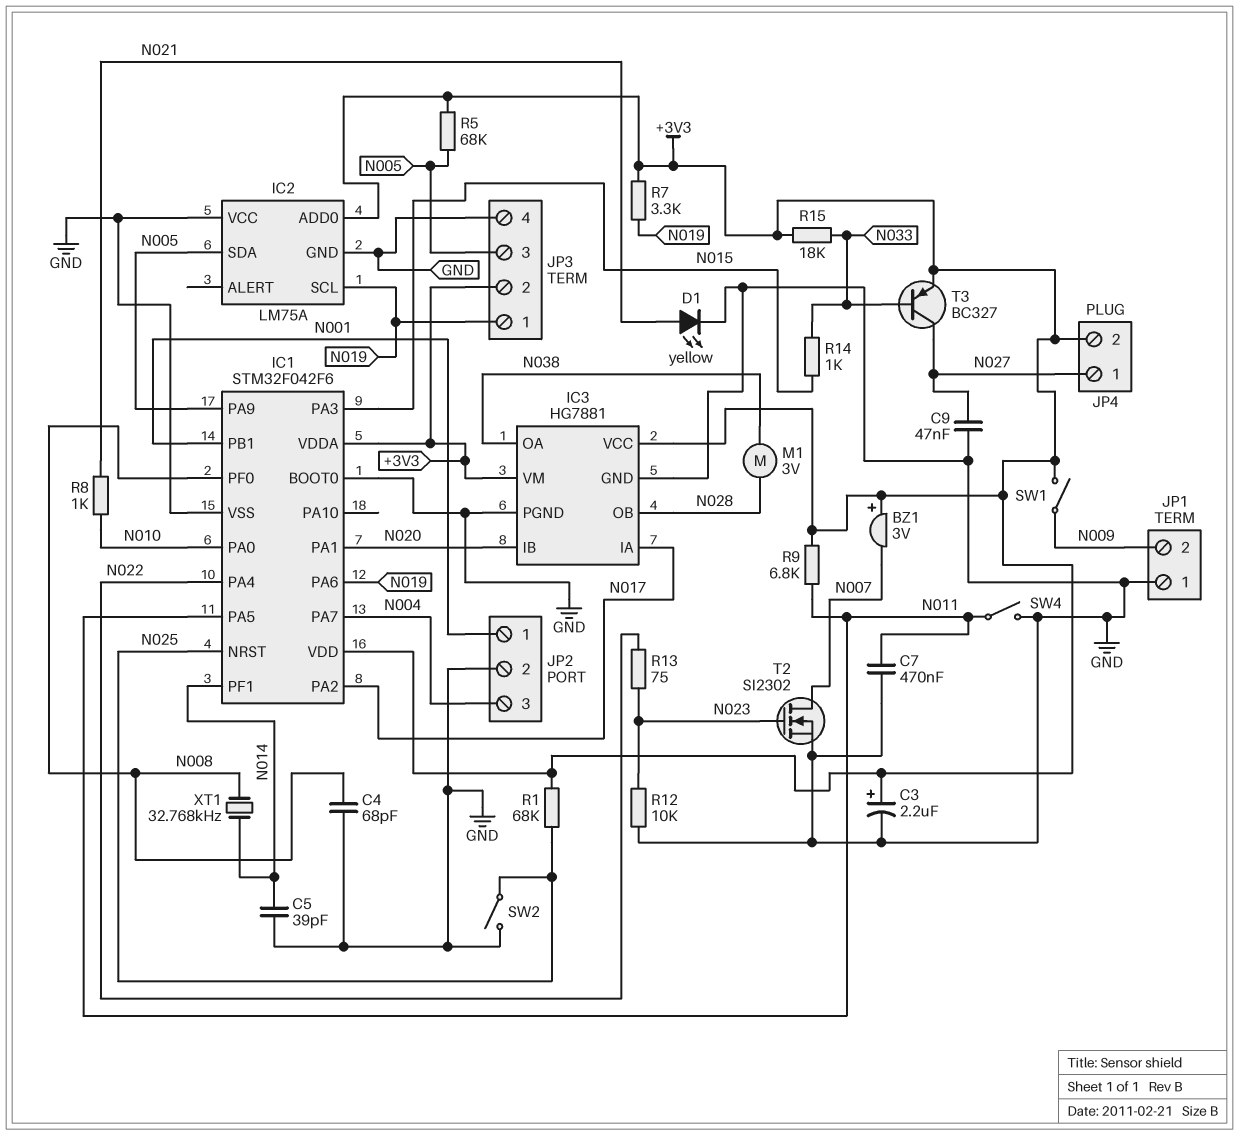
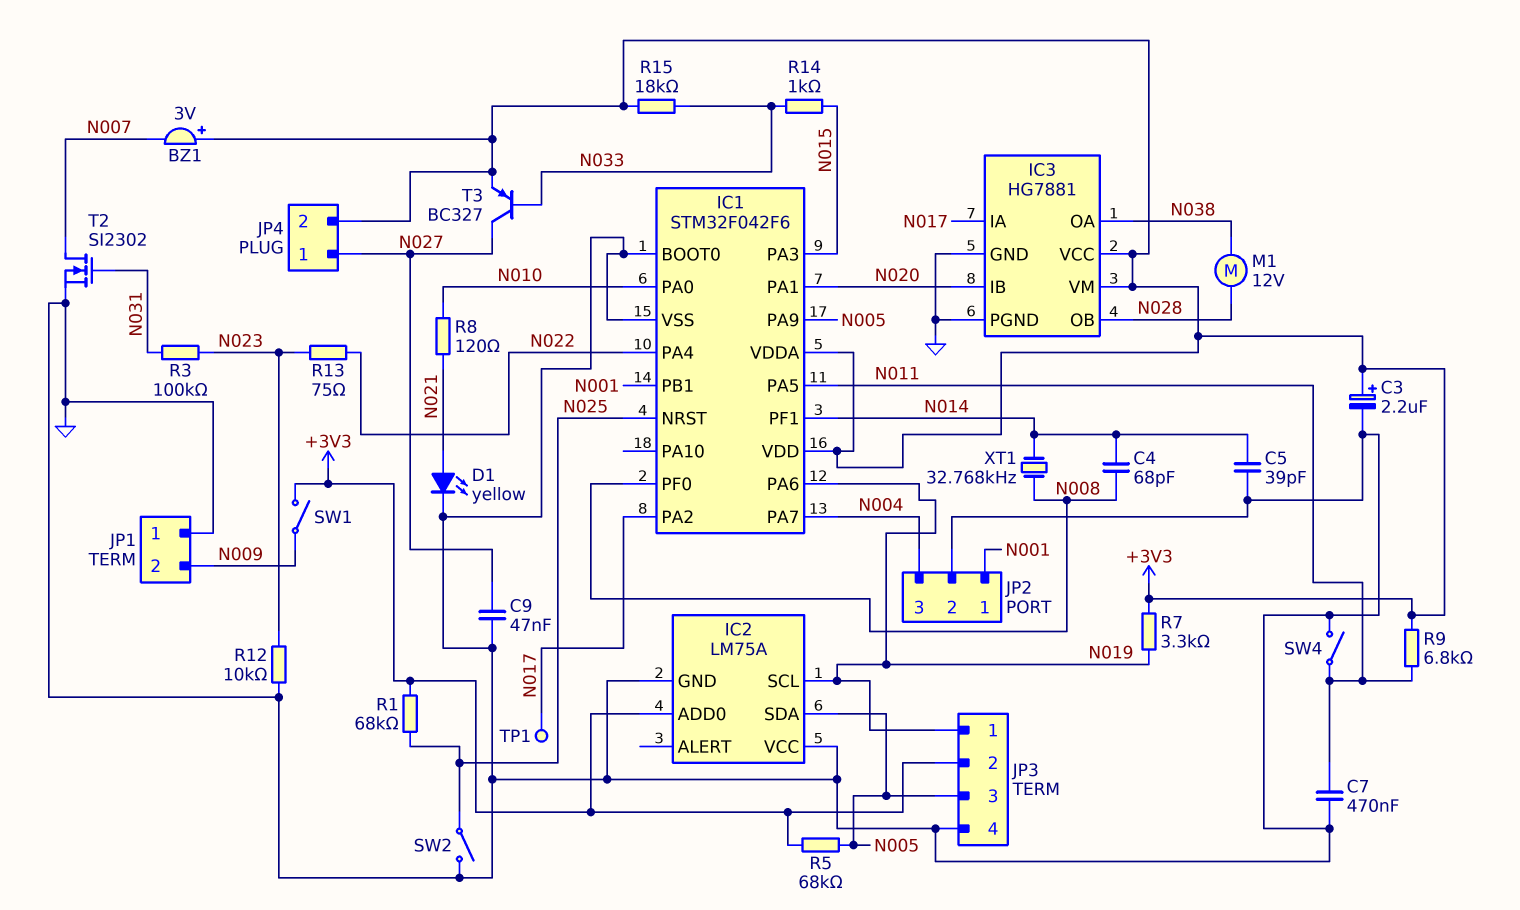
C4: 68pF (GND, N008) -> 68pF (N008, N014)
M1: motor 3V (N028, N038) -> motor 12V (N028, N038)
R3: none -> 100k (N023, N031)
R8: 1k (N010, N021) -> 120 (N010, N021)
T2: NMOS SI2302 (G N023, D N007, S GND) -> NMOS SI2302 (G N031, D N007, S GND)
TP1: none -> test point (N017)

